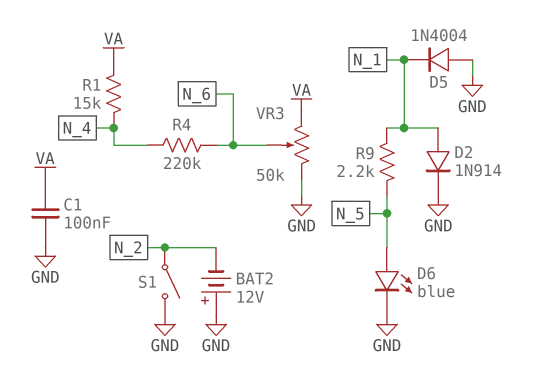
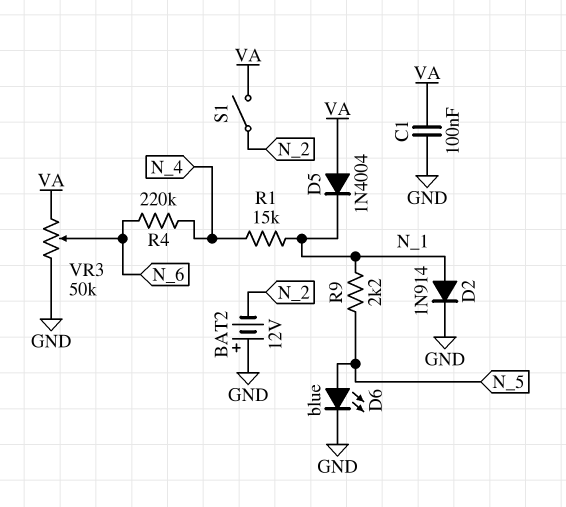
D5: diode 1N4004 (A GND, K N_1) -> diode 1N4004 (A VA, K N_1)
R1: 15k (N_4, VA) -> 15k (N_1, N_4)
S1: switch (GND, N_2) -> switch (N_2, VA)

